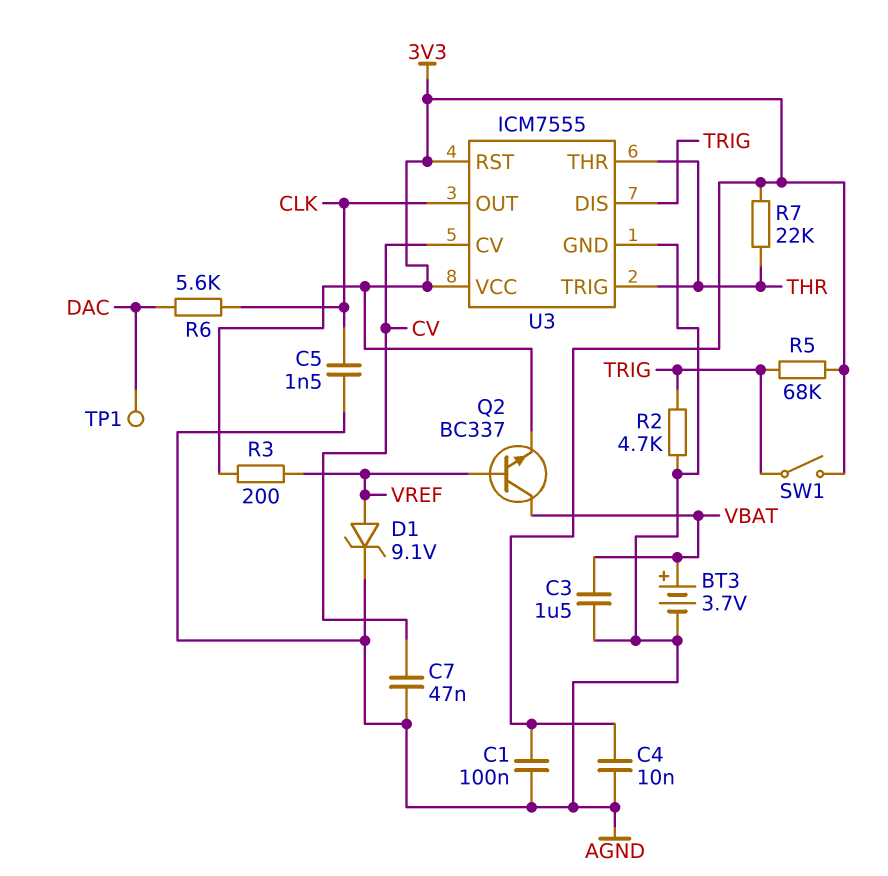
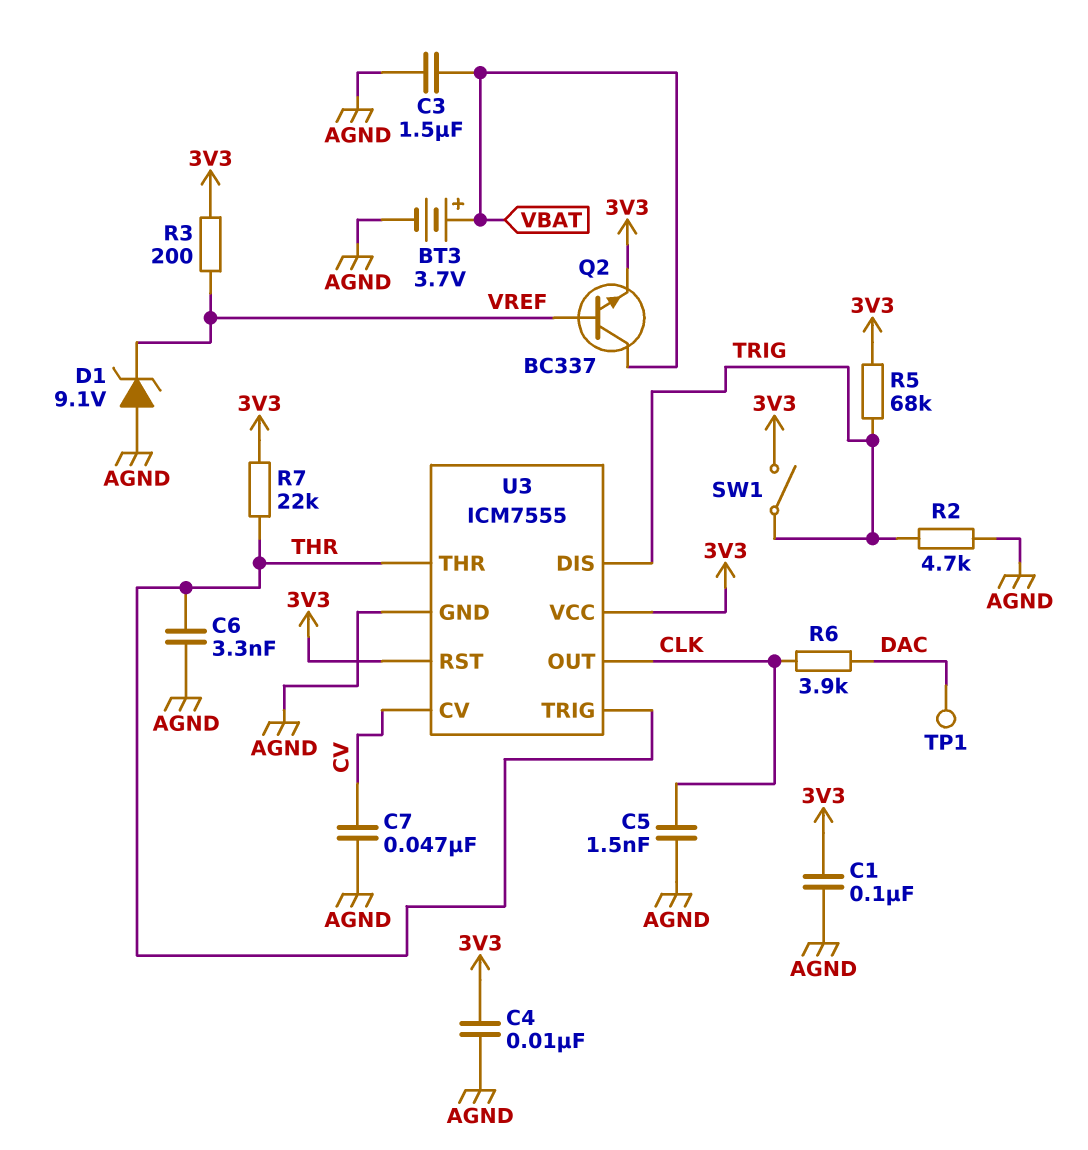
C6: none -> 3.3nF (AGND, THR)
D1: zener 9.1V (A VREF, K AGND) -> zener 9.1V (A AGND, K VREF)
R6: 5.6k (CLK, DAC) -> 3.9k (CLK, DAC)

